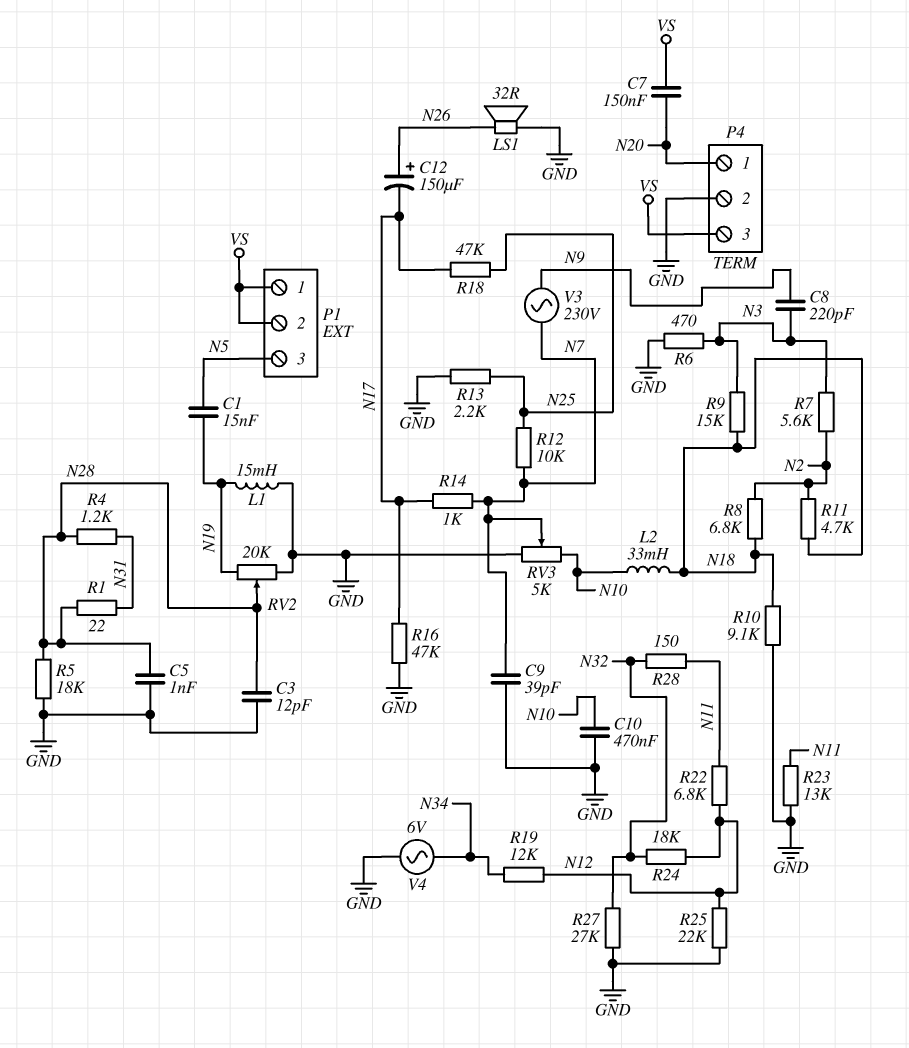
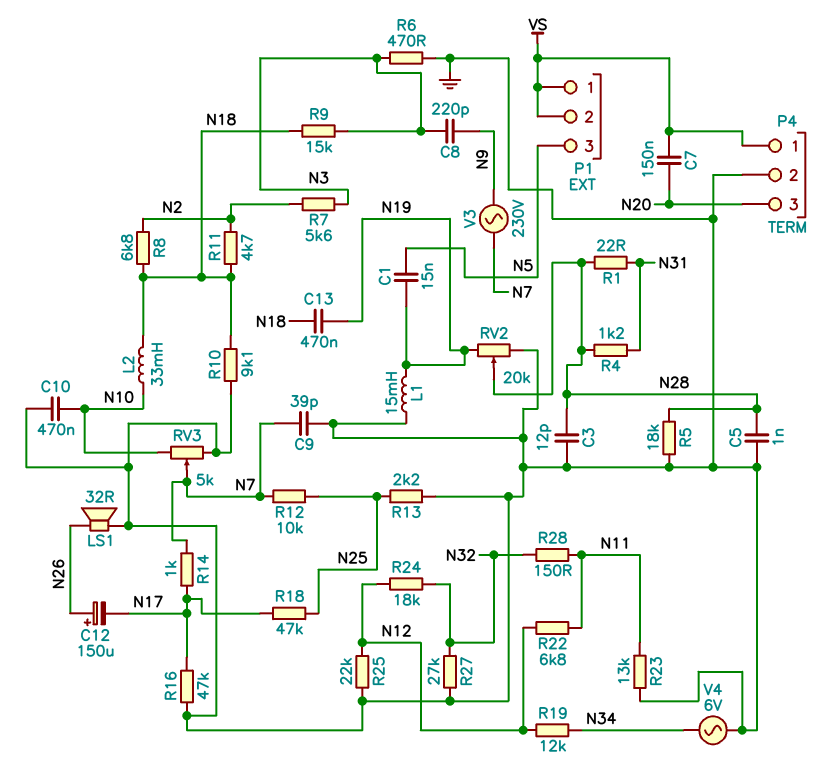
C13: none -> 470nF (N18, N19)
P4 pin 1: N20 -> VS
P4 pin 3: VS -> N20

